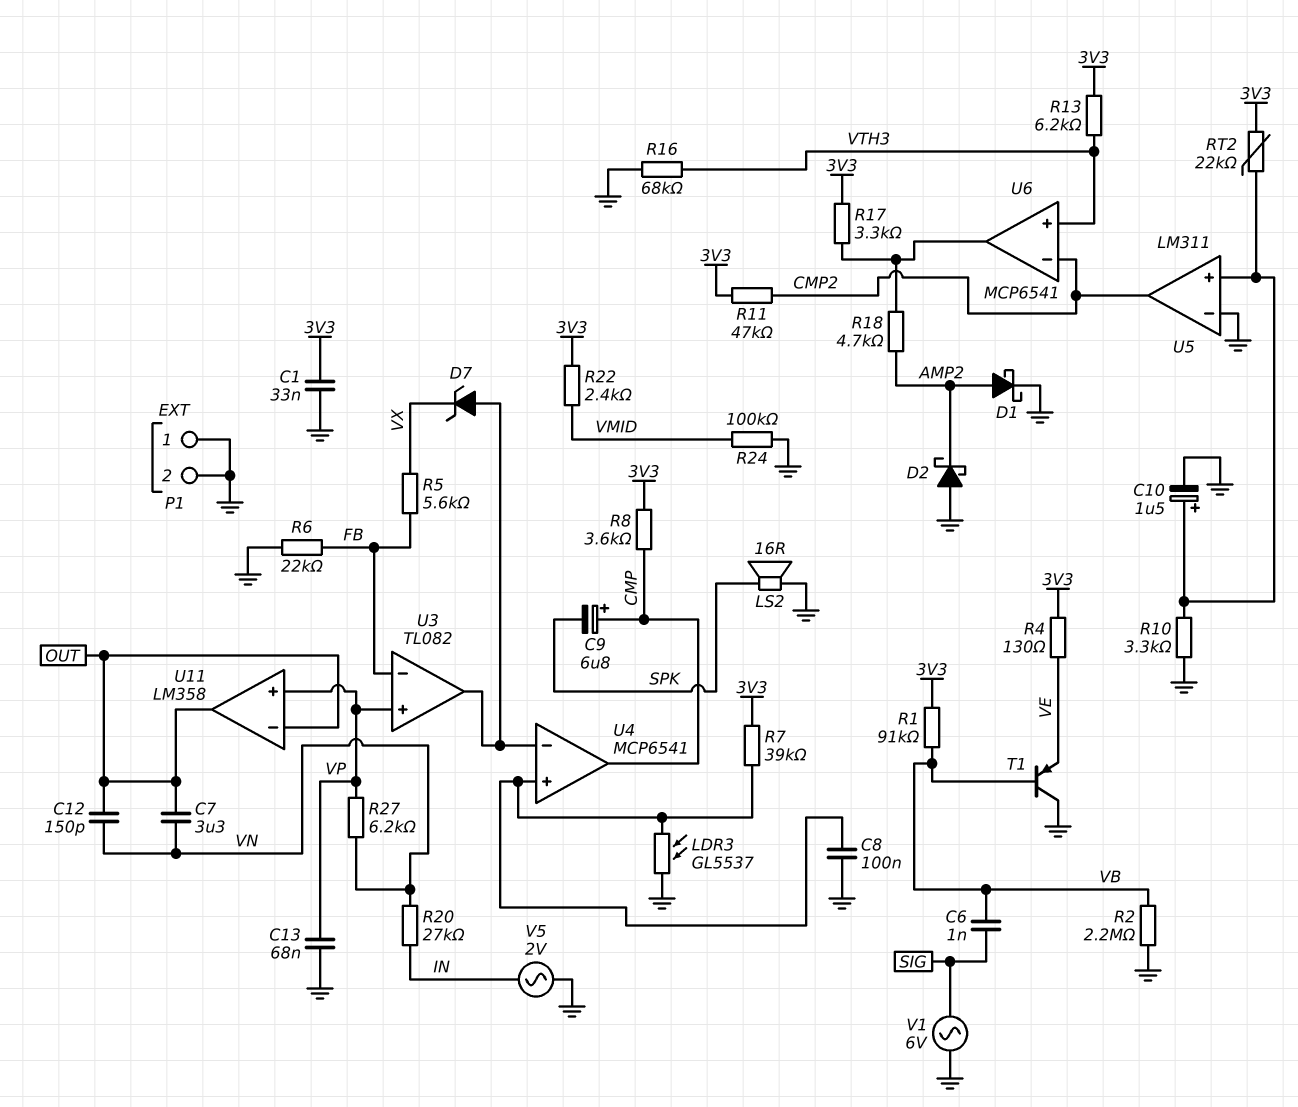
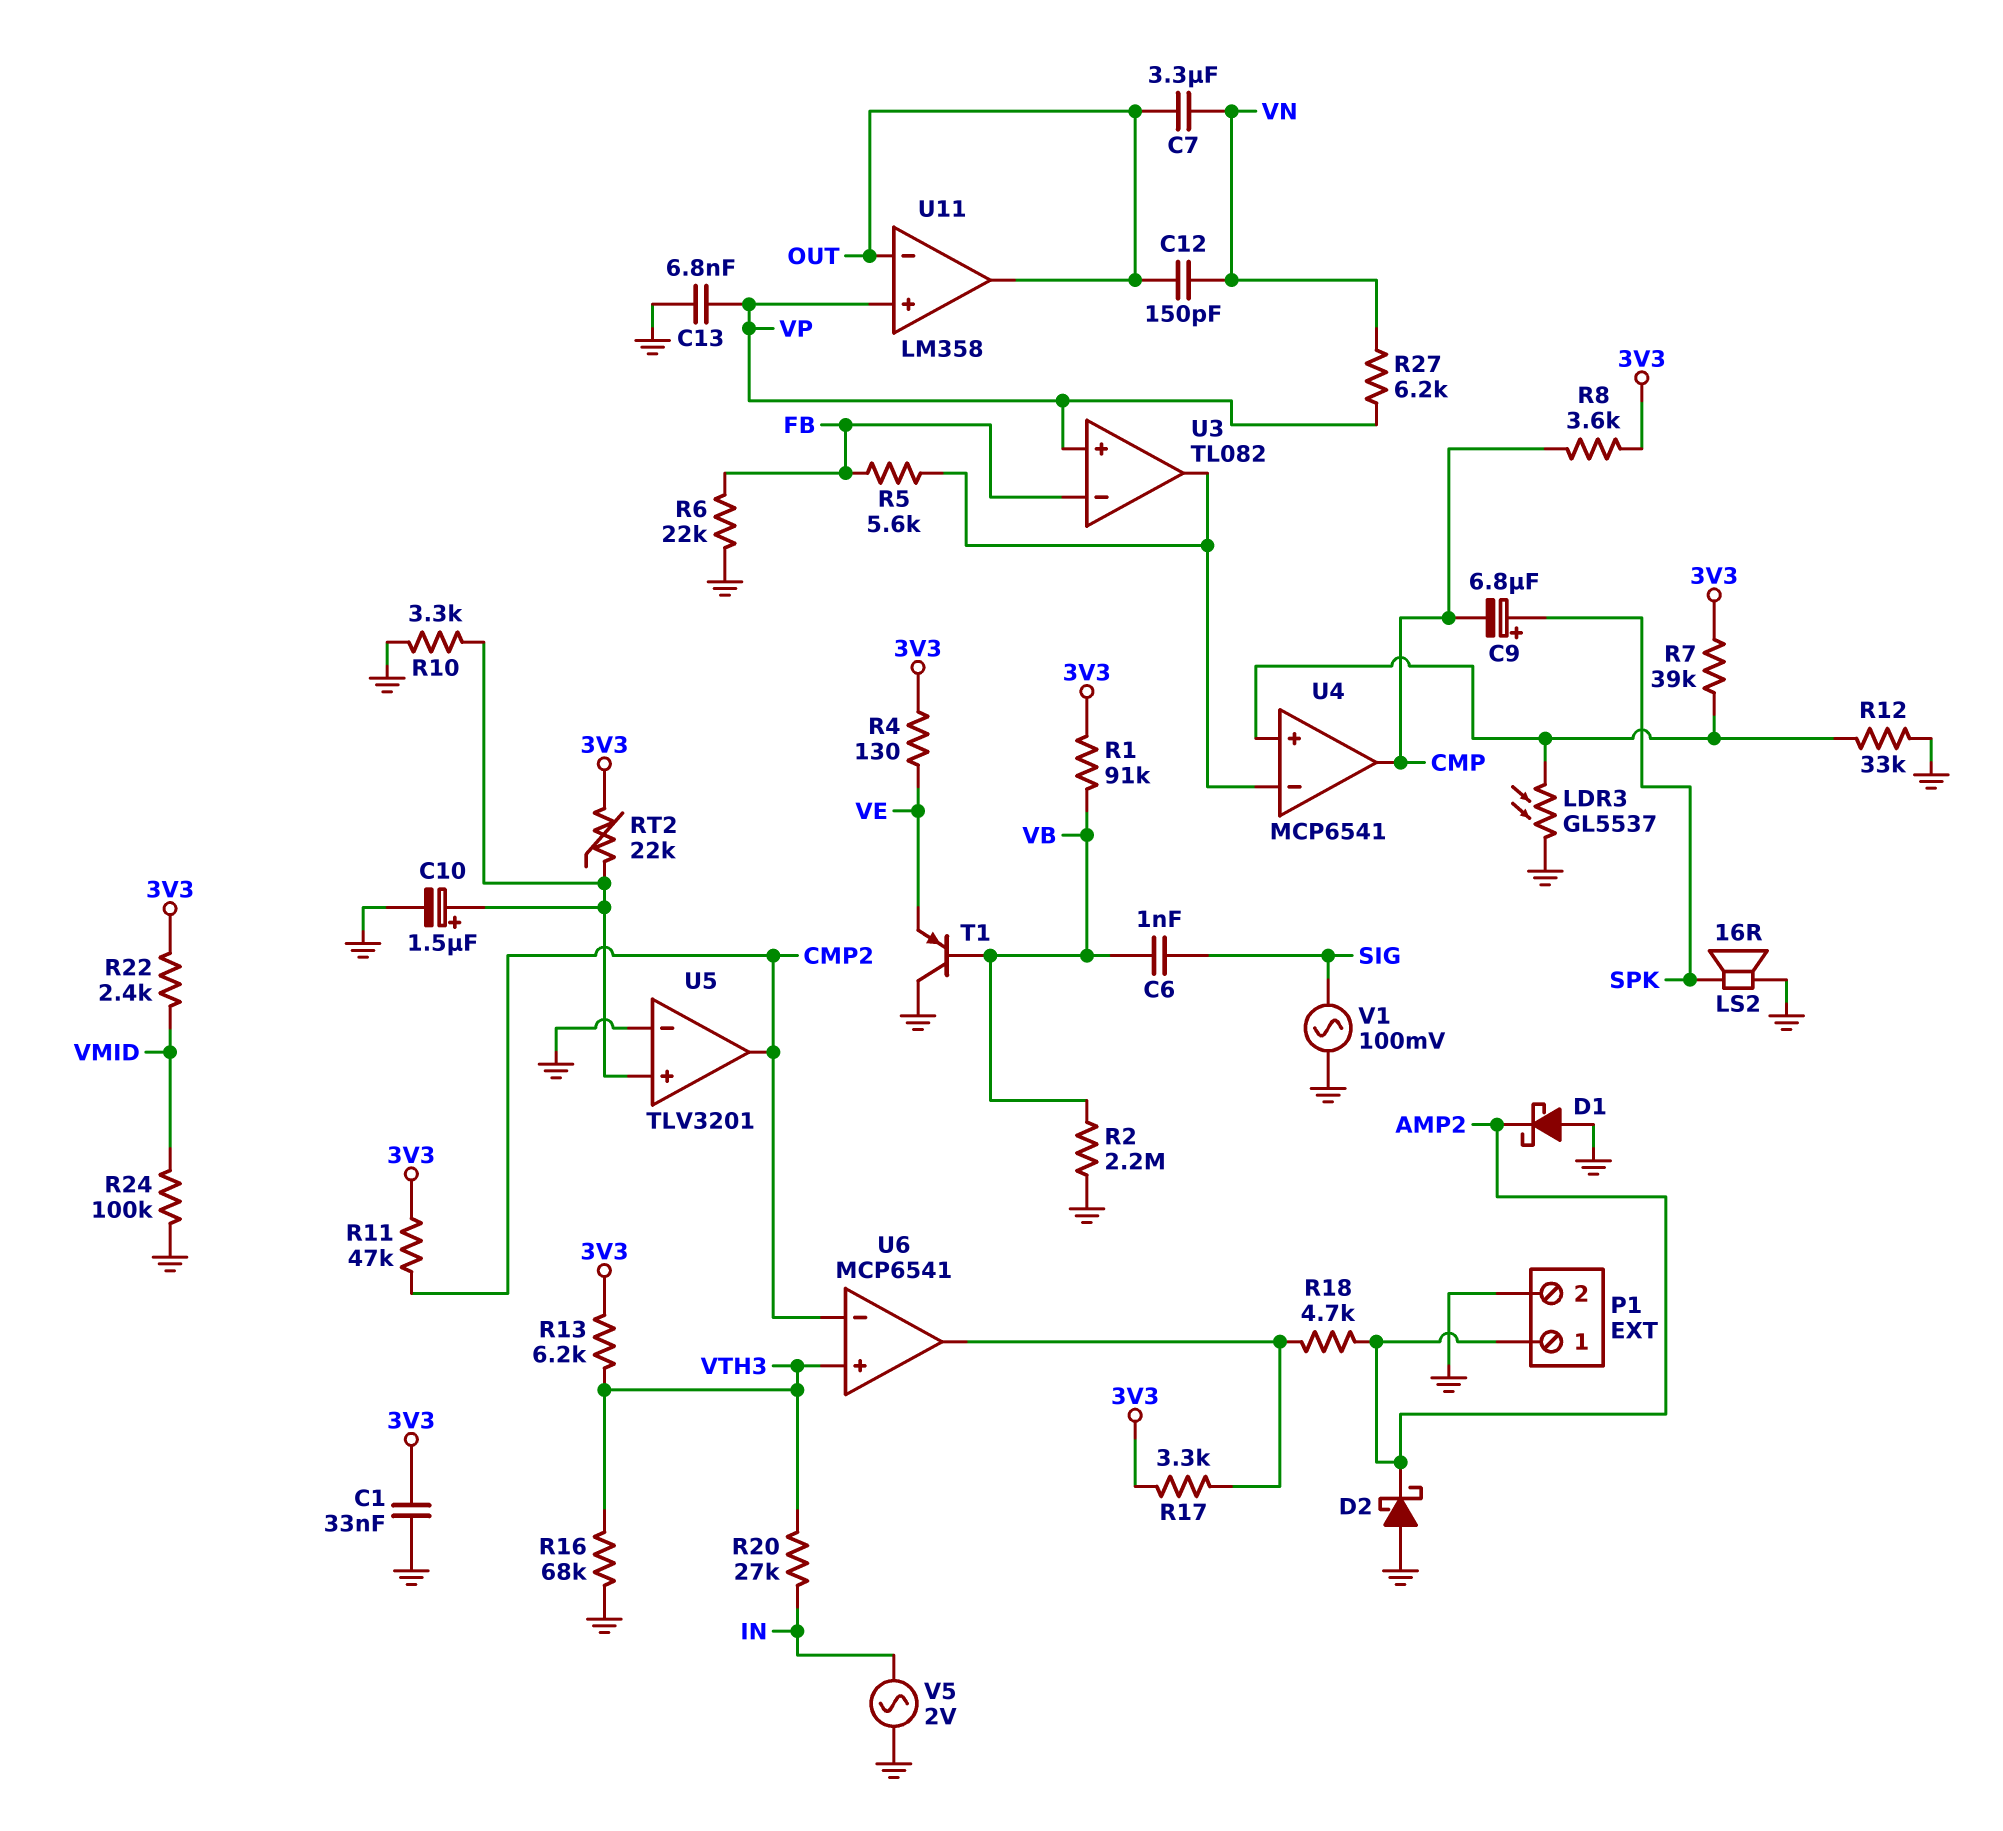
C8: 100nF (GND, U4/in+) -> none
C9: 6.8uF (plus CMP, minus SPK) -> 6.8uF (plus SPK, minus CMP)
C13: 68nF (GND, VP) -> 6.8nF (GND, VP)
D1: schottky (A AMP2, K GND) -> schottky (A GND, K AMP2)
D7: zener (A U3/out, K VX) -> none
P1 pin 1: GND -> AMP2
R5: 5.6k (FB, VX) -> 5.6k (FB, U3/out)
R12: none -> 33k (GND, U4/in+)
R20: 27k (IN, VN) -> 27k (IN, VTH3)
U5: LM311 -> TLV3201
V1: AC 6V (GND, SIG) -> AC 100mV (GND, SIG)

